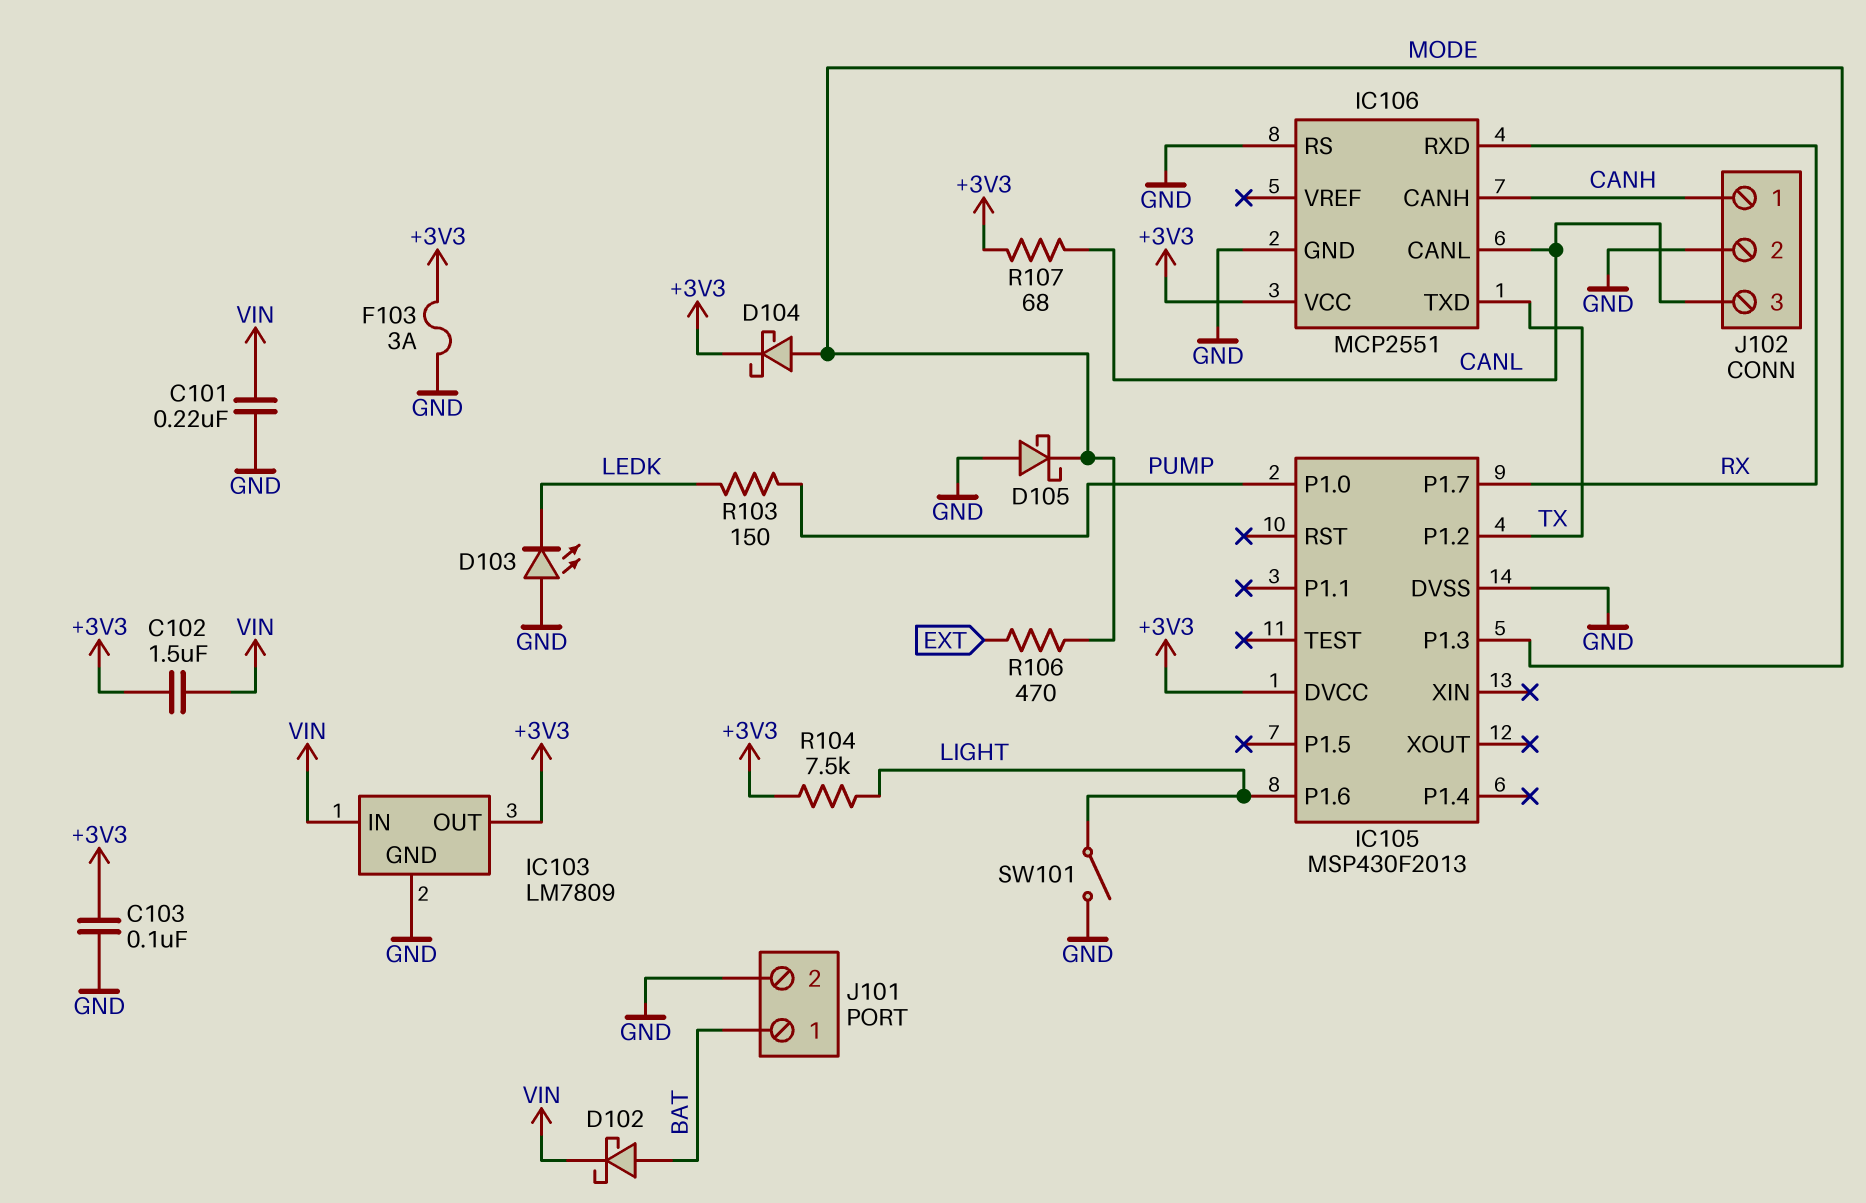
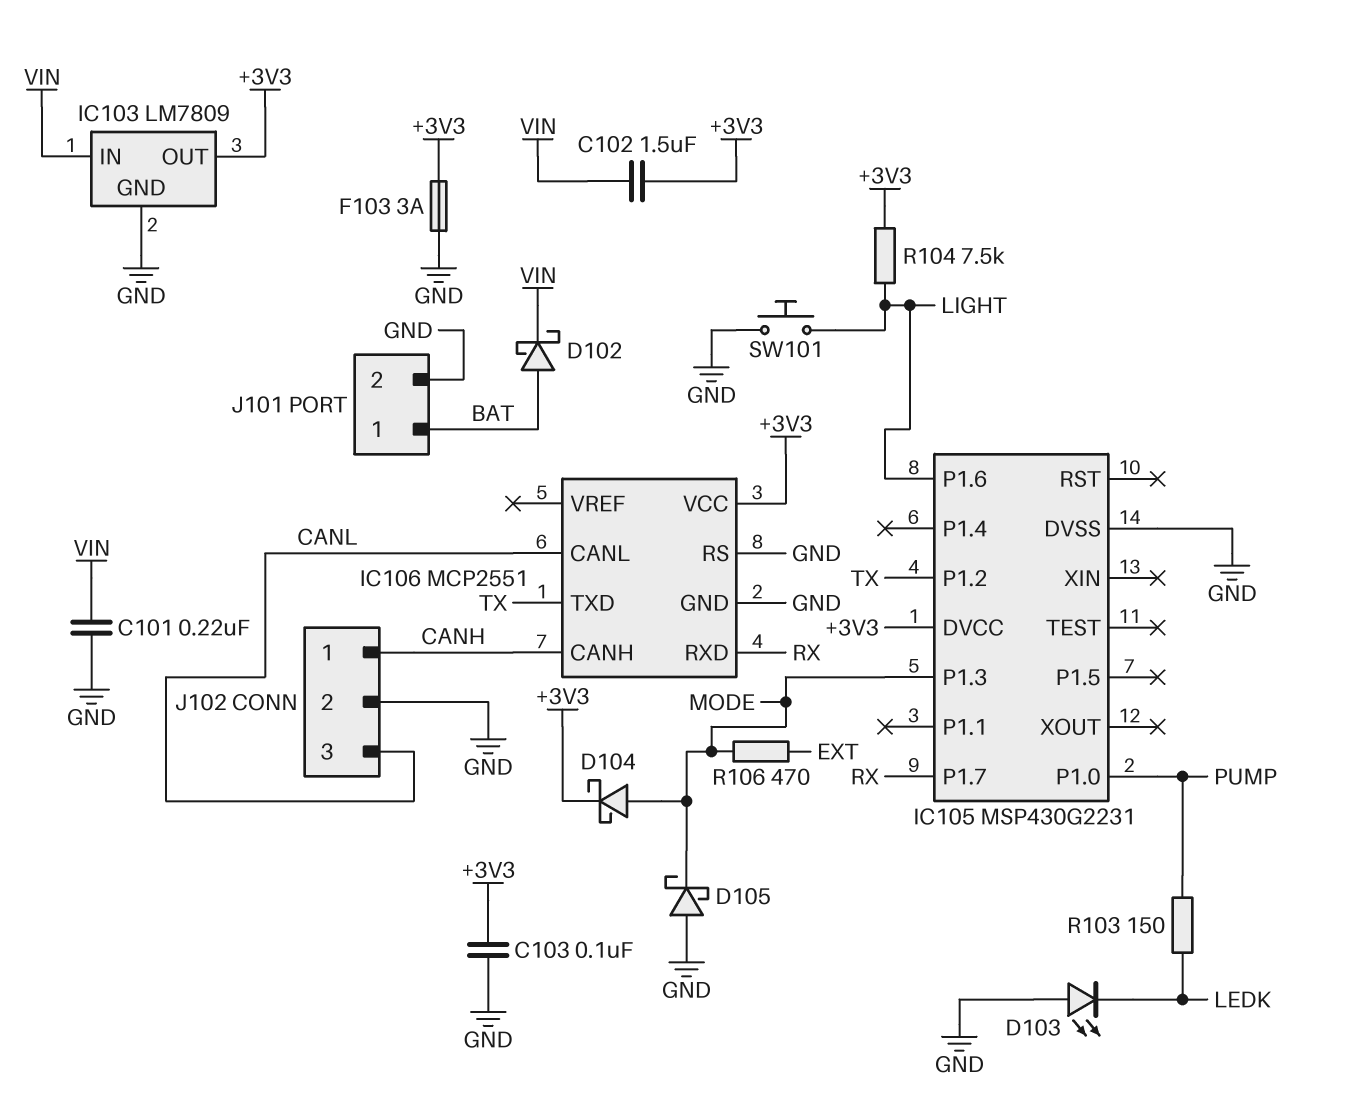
IC105: MSP430F2013 -> MSP430G2231
R107: 68 (+3V3, CANL) -> none
SW101: switch (GND, LIGHT) -> button (GND, LIGHT)

